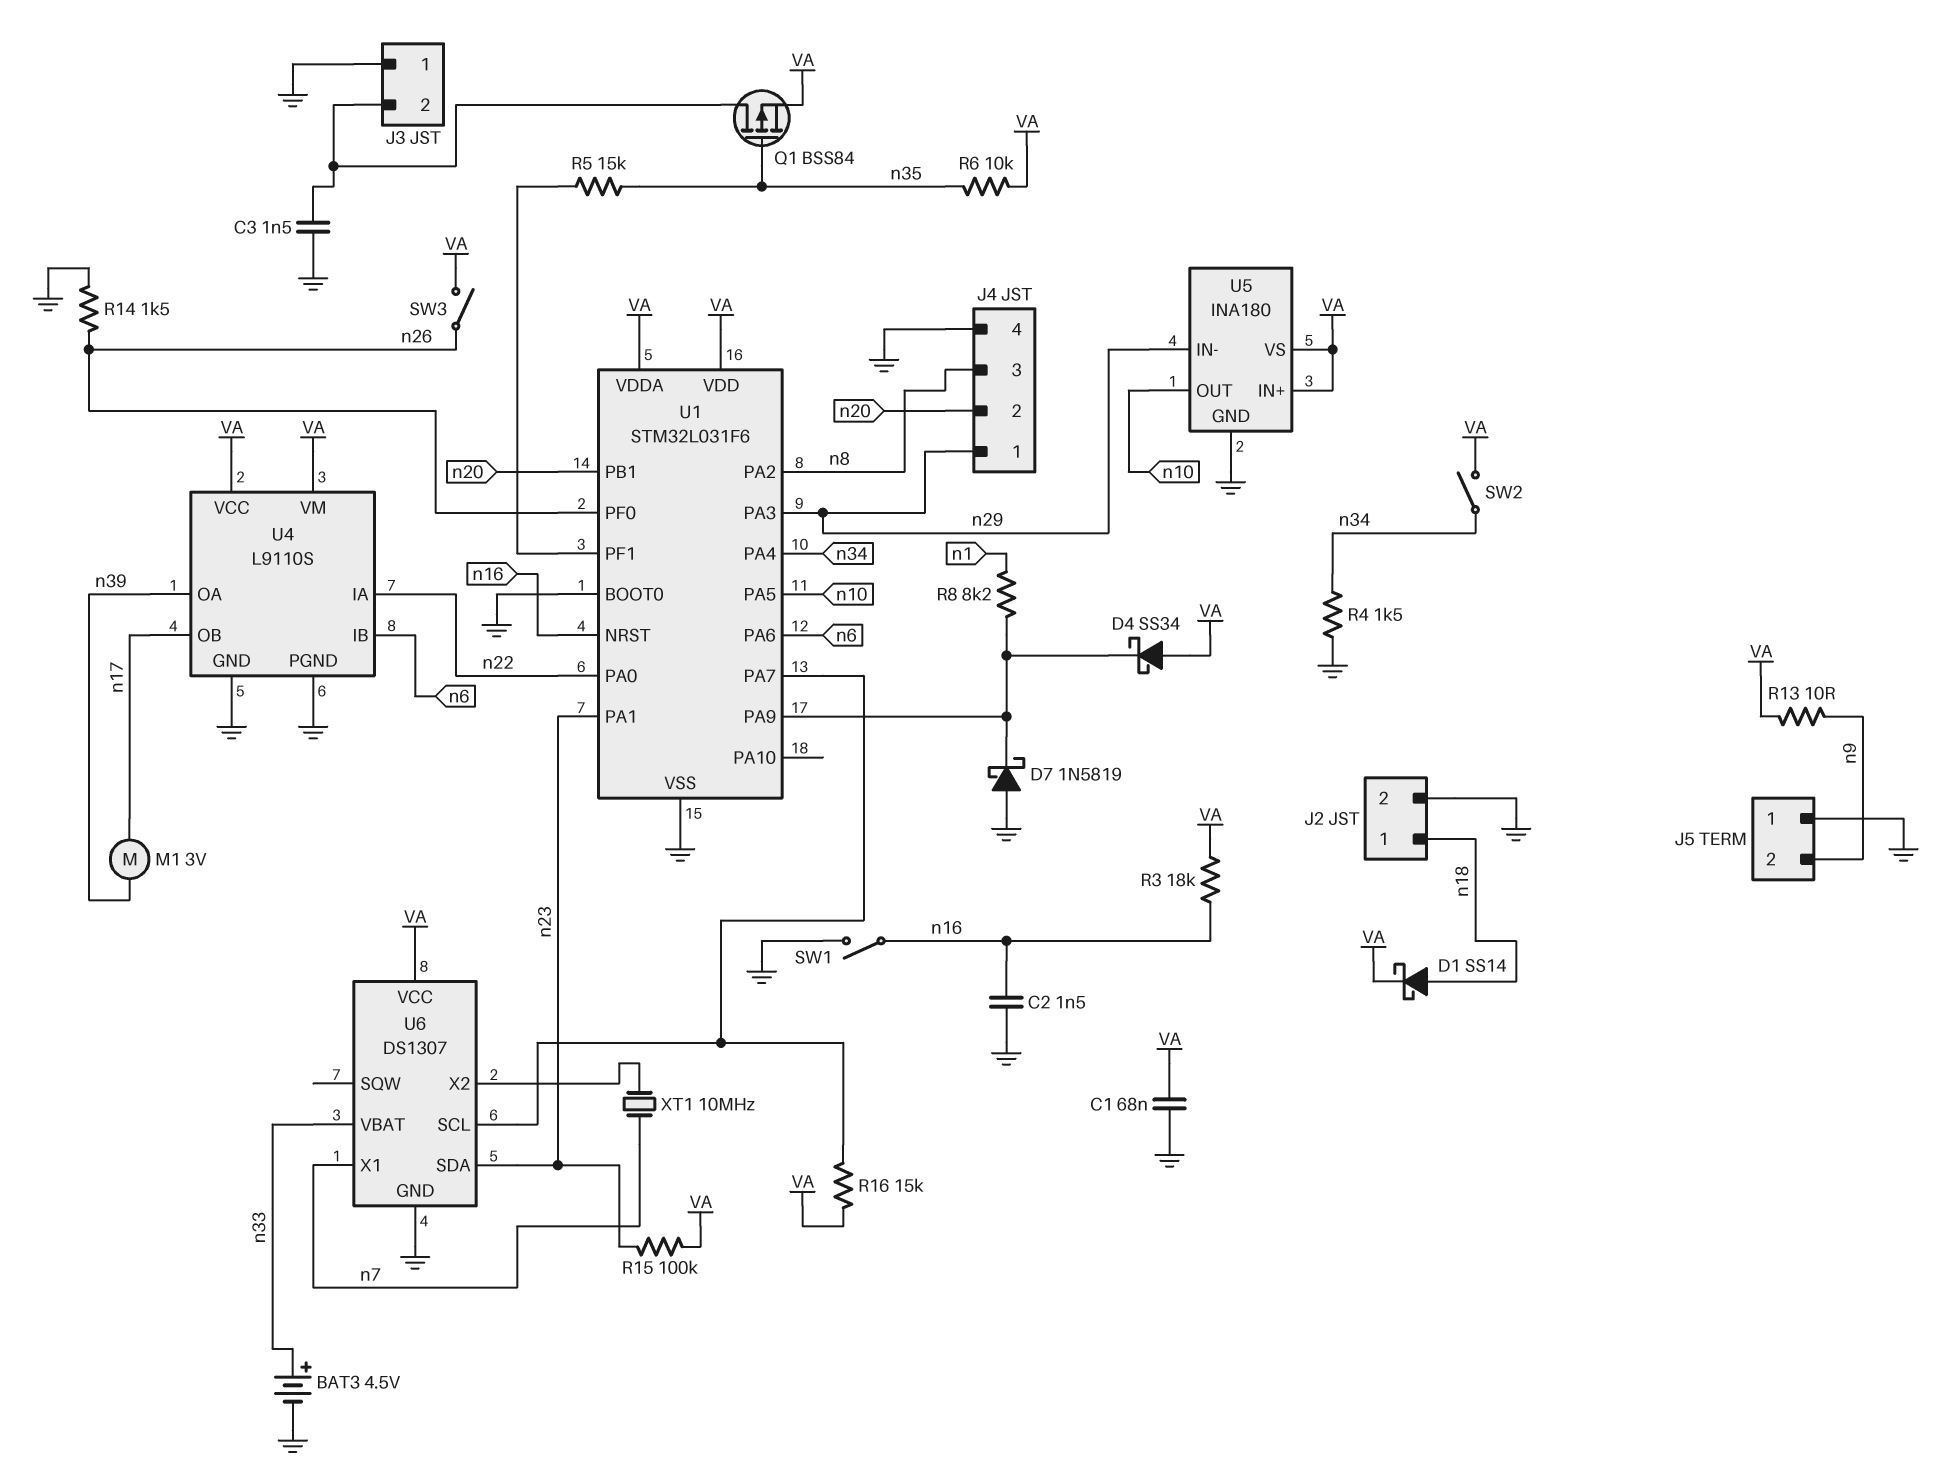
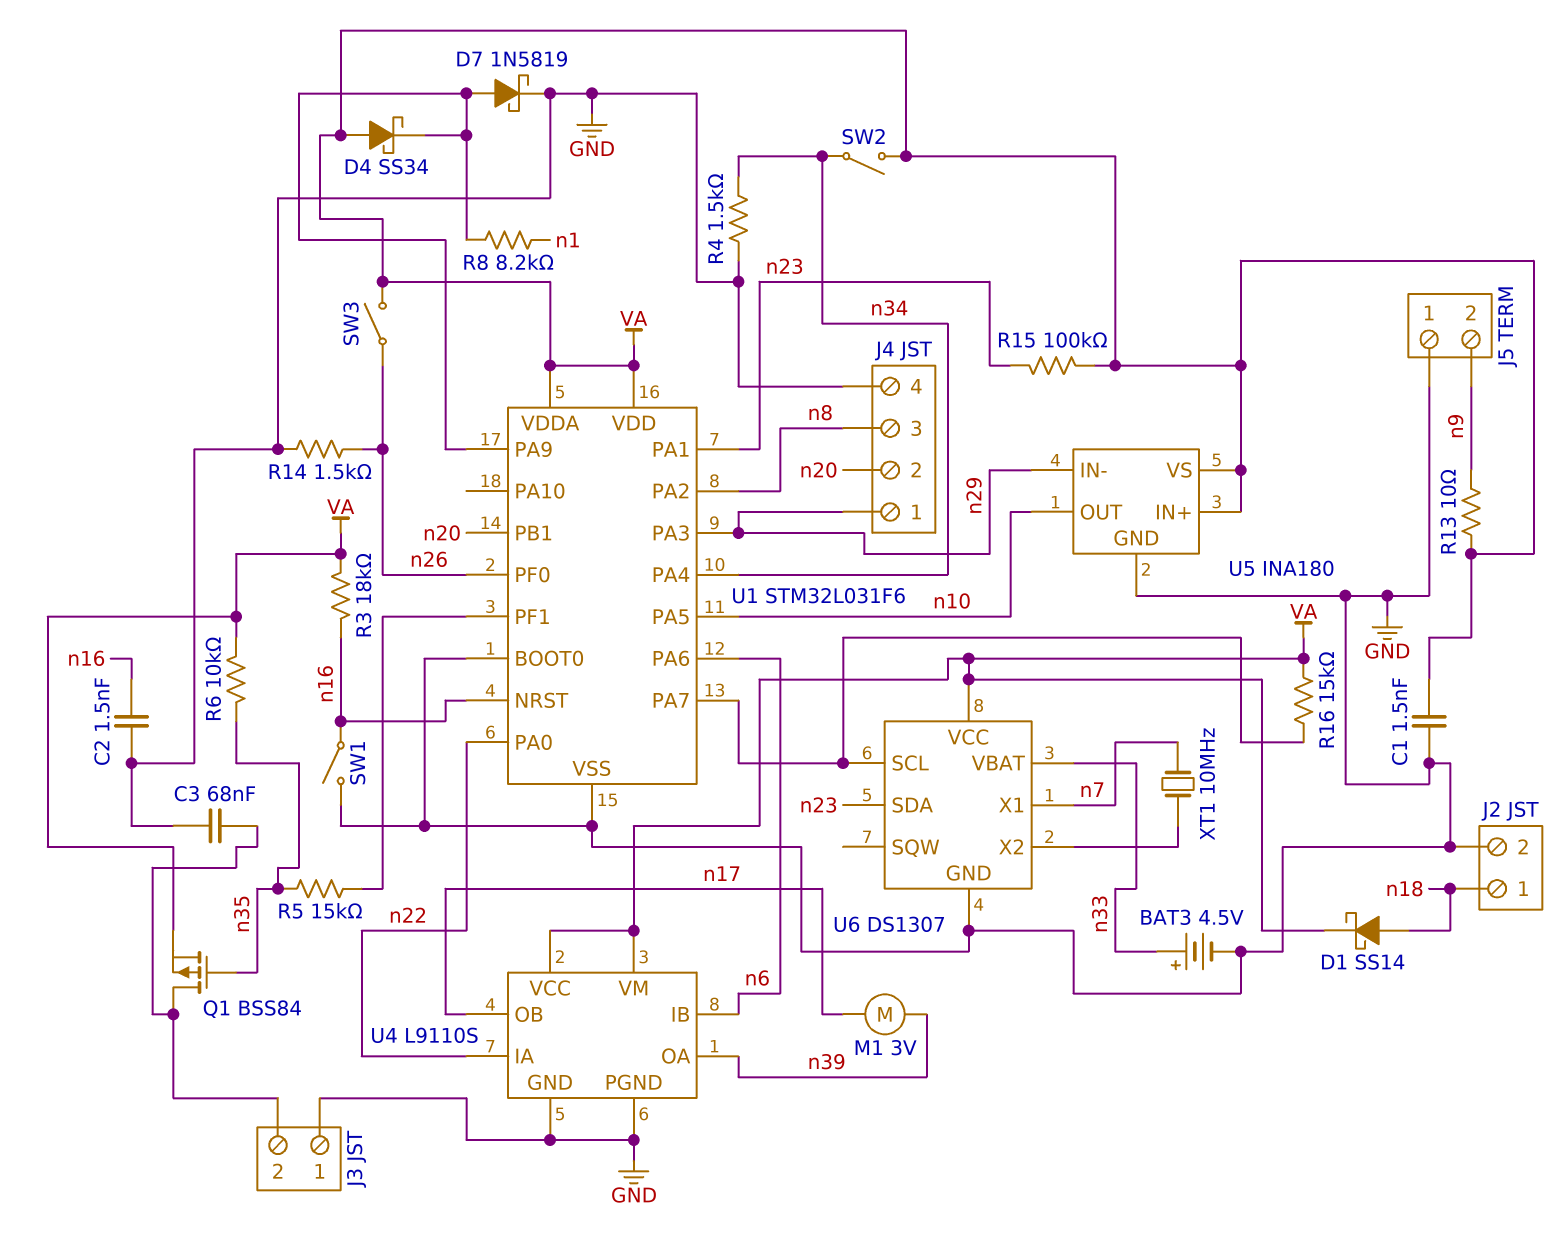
C1: 68nF (GND, VA) -> 1.5nF (GND, VA)
C3: 1.5nF (GND, J3/2) -> 68nF (GND, J3/2)
D7: schottky 1N5819 (A GND, K U1/PA9) -> schottky 1N5819 (A U1/PA9, K GND)

